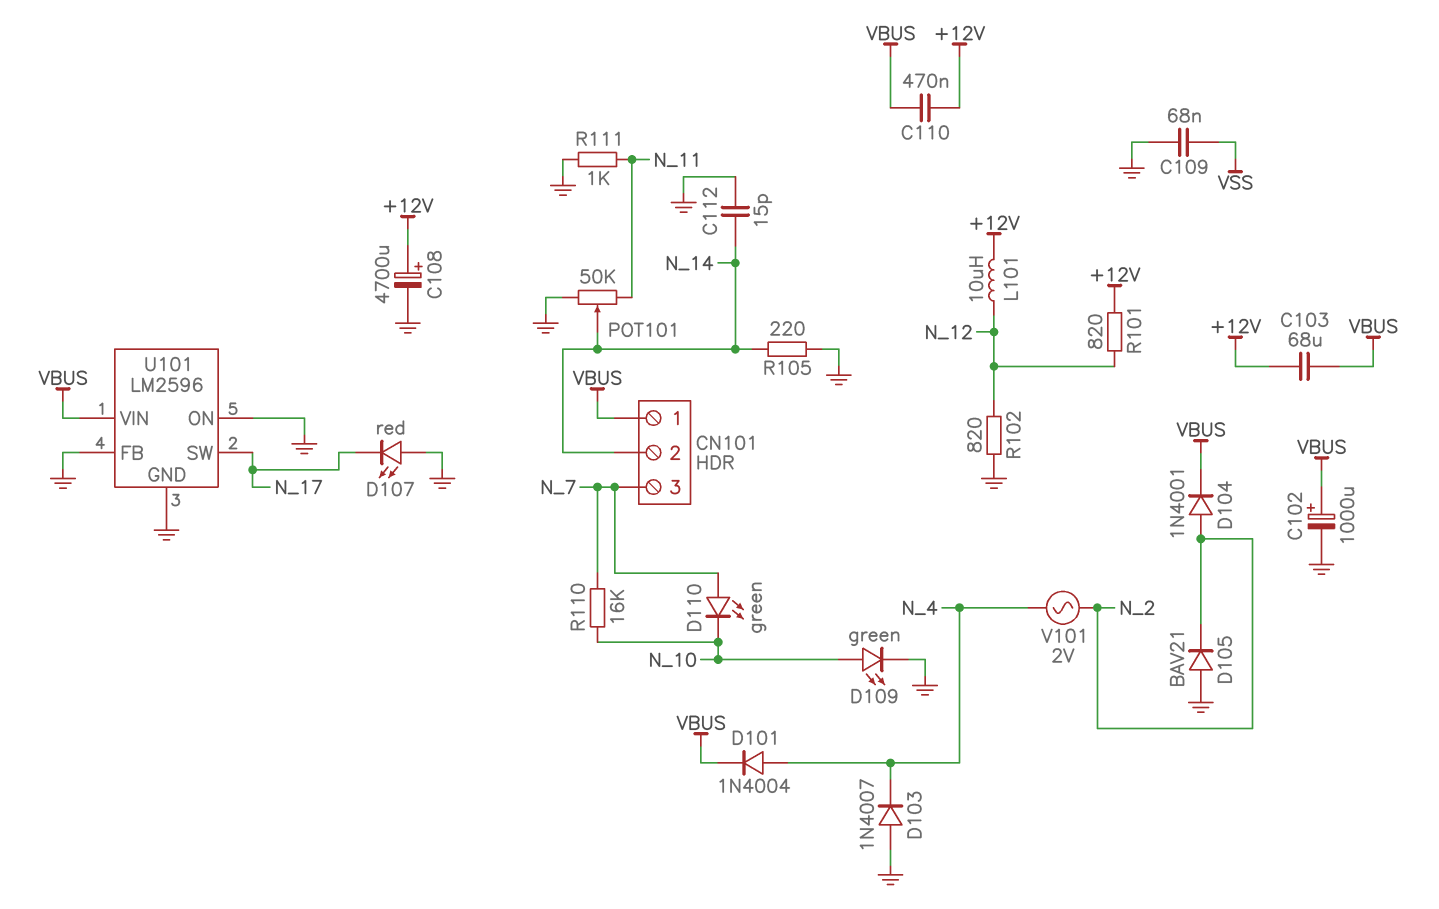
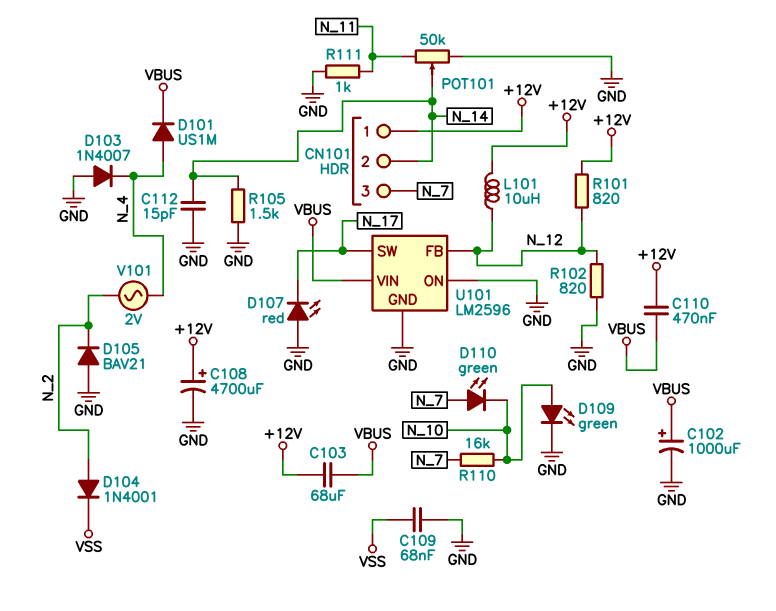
CN101 pin 1: VBUS -> +12V
D101: diode 1N4004 (A N_4, K VBUS) -> diode US1M (A N_4, K VBUS)
D104: diode 1N4001 (A N_2, K VBUS) -> diode 1N4001 (A N_2, K VSS)
R105: 220 (GND, N_14) -> 1.5k (GND, N_14)
U101 pin FB: GND -> N_12

